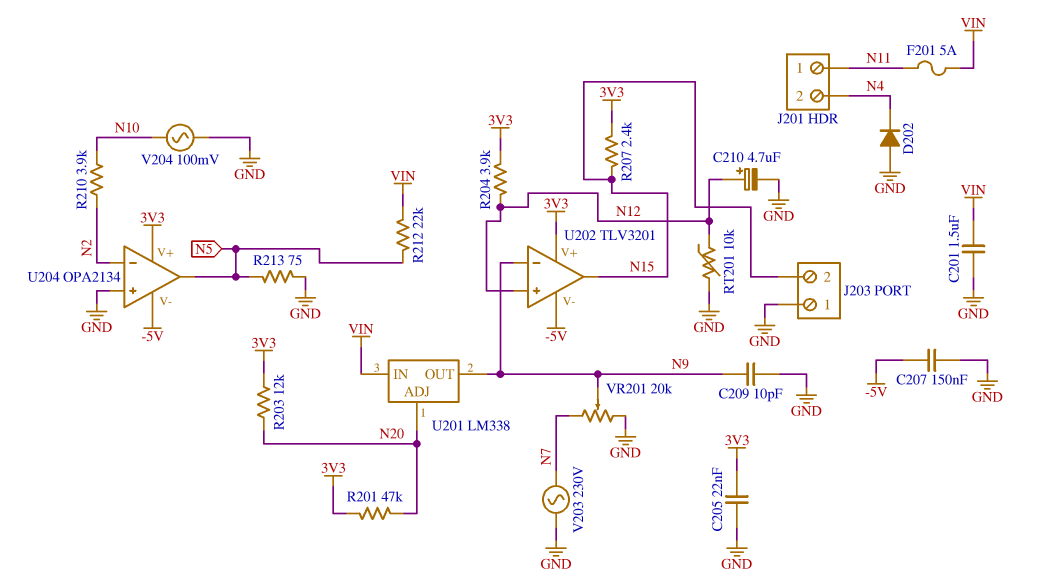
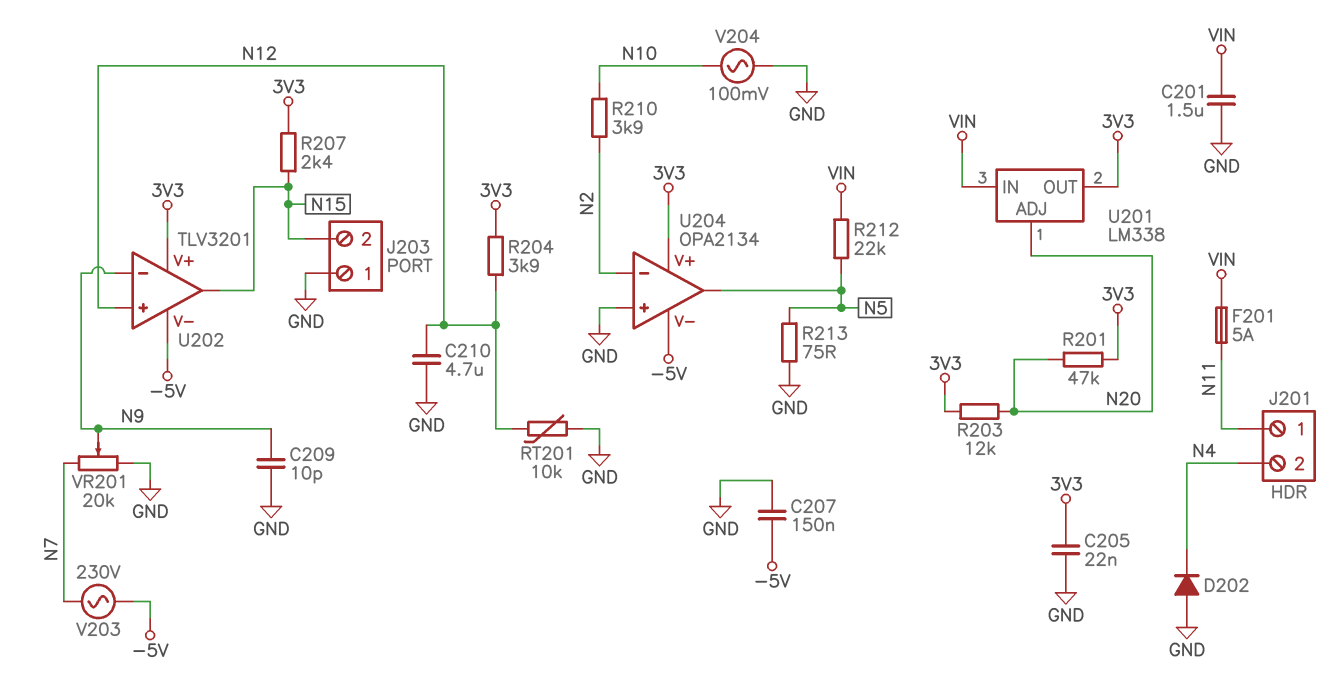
C210: 4.7uF (plus N12, minus GND) -> 4.7uF (GND, N12)
U201 pin OUT: N9 -> 3V3
V203: AC 230V (GND, N7) -> AC 230V (-5V, N7)

